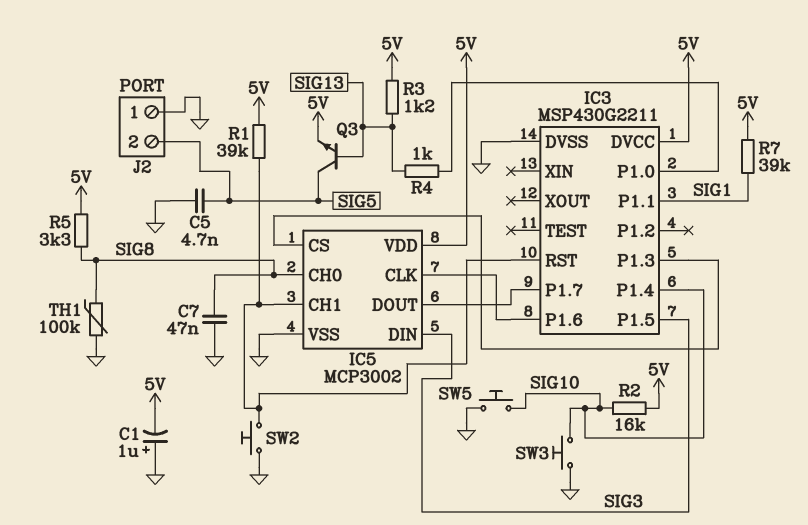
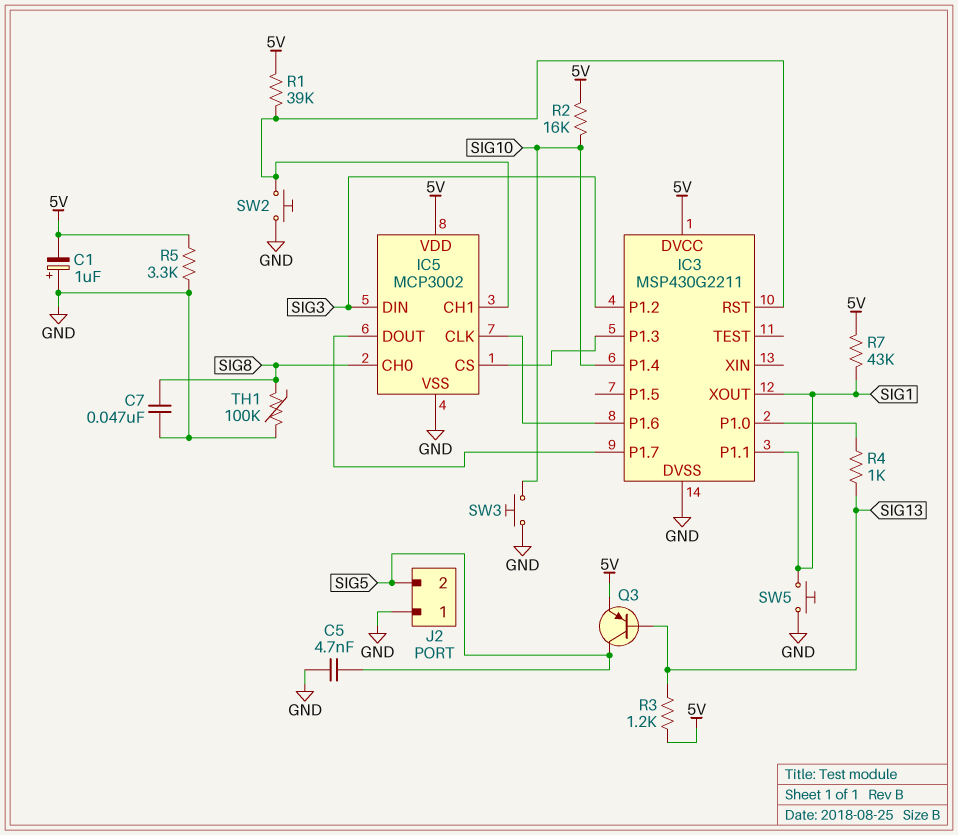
IC3 pin P1.2: none -> SIG3
IC3 pin P1.5: SIG3 -> none
IC3 pin XOUT: none -> SIG1
Q3: NPN (B SIG13, C SIG5, E 5V) -> PNP (B SIG13, C SIG5, E 5V)
R5: 3.3k (5V, SIG8) -> 3.3k (5V, GND)
R7: 39k (5V, SIG1) -> 43k (5V, SIG1)
SW5: button (GND, SIG10) -> button (GND, SIG1)

